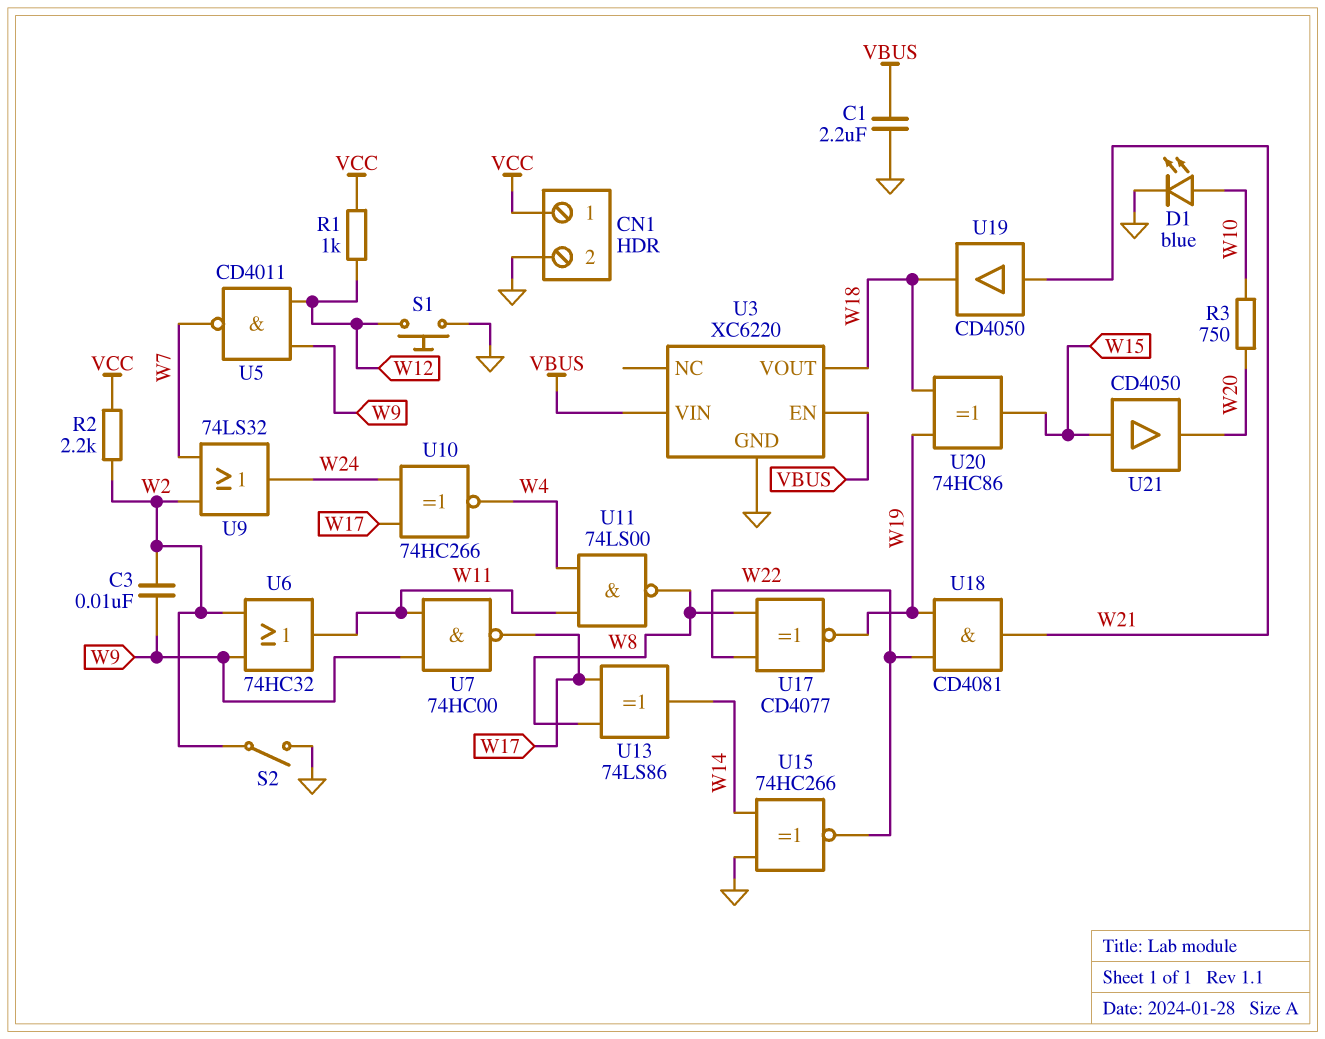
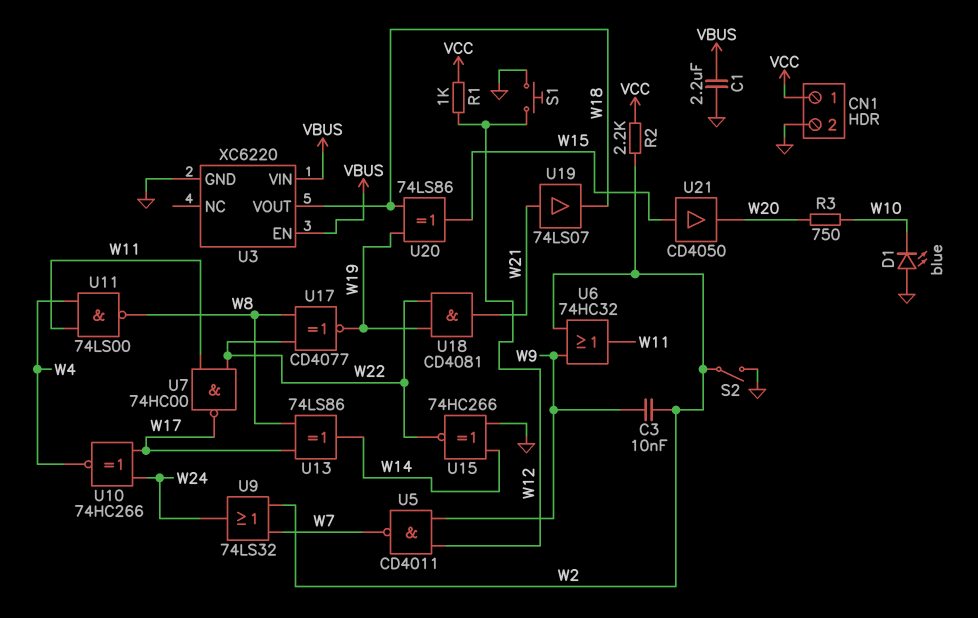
D1: LED blue (A W10, K GND) -> LED blue (A GND, K W10)
U7: NAND 74HC00 (in W9, in W11, out W17) -> NAND 74HC00 (in W11, in W22, out W17)
U19: buffer CD4050 (in W21, out W18) -> buffer 74LS07 (in W21, out W18)
U20: XOR 74HC86 (in W18, in W19, out W15) -> XOR 74LS86 (in W18, in W19, out W15)

